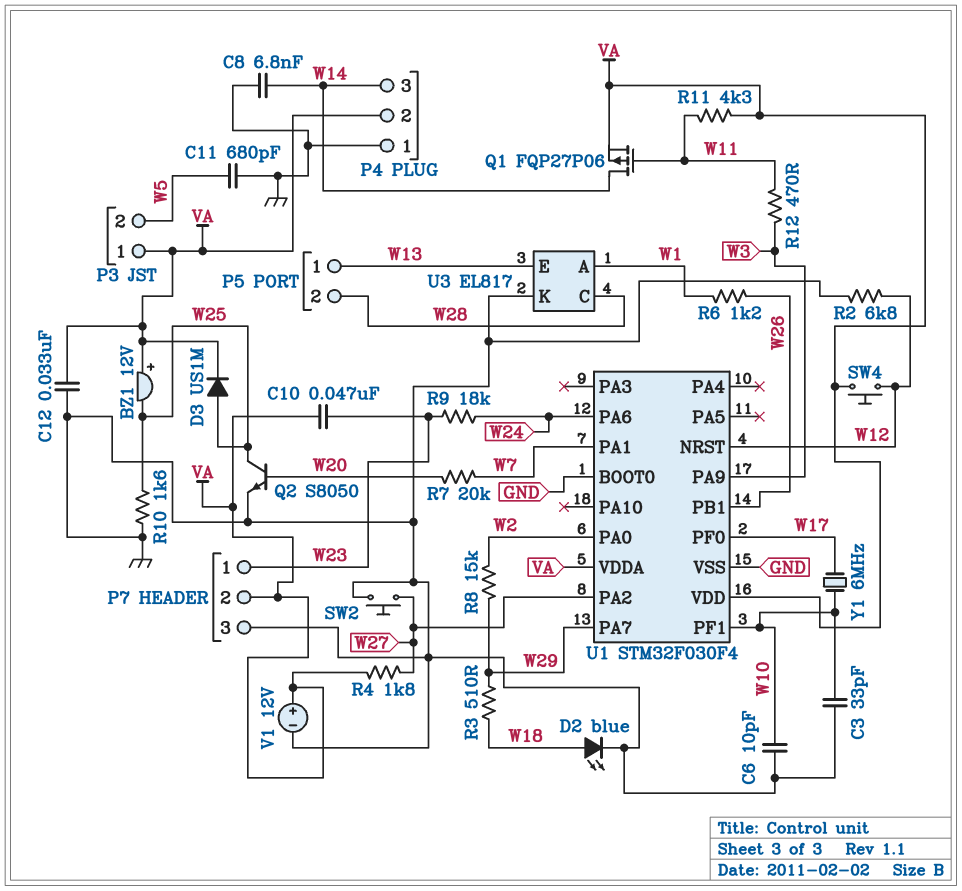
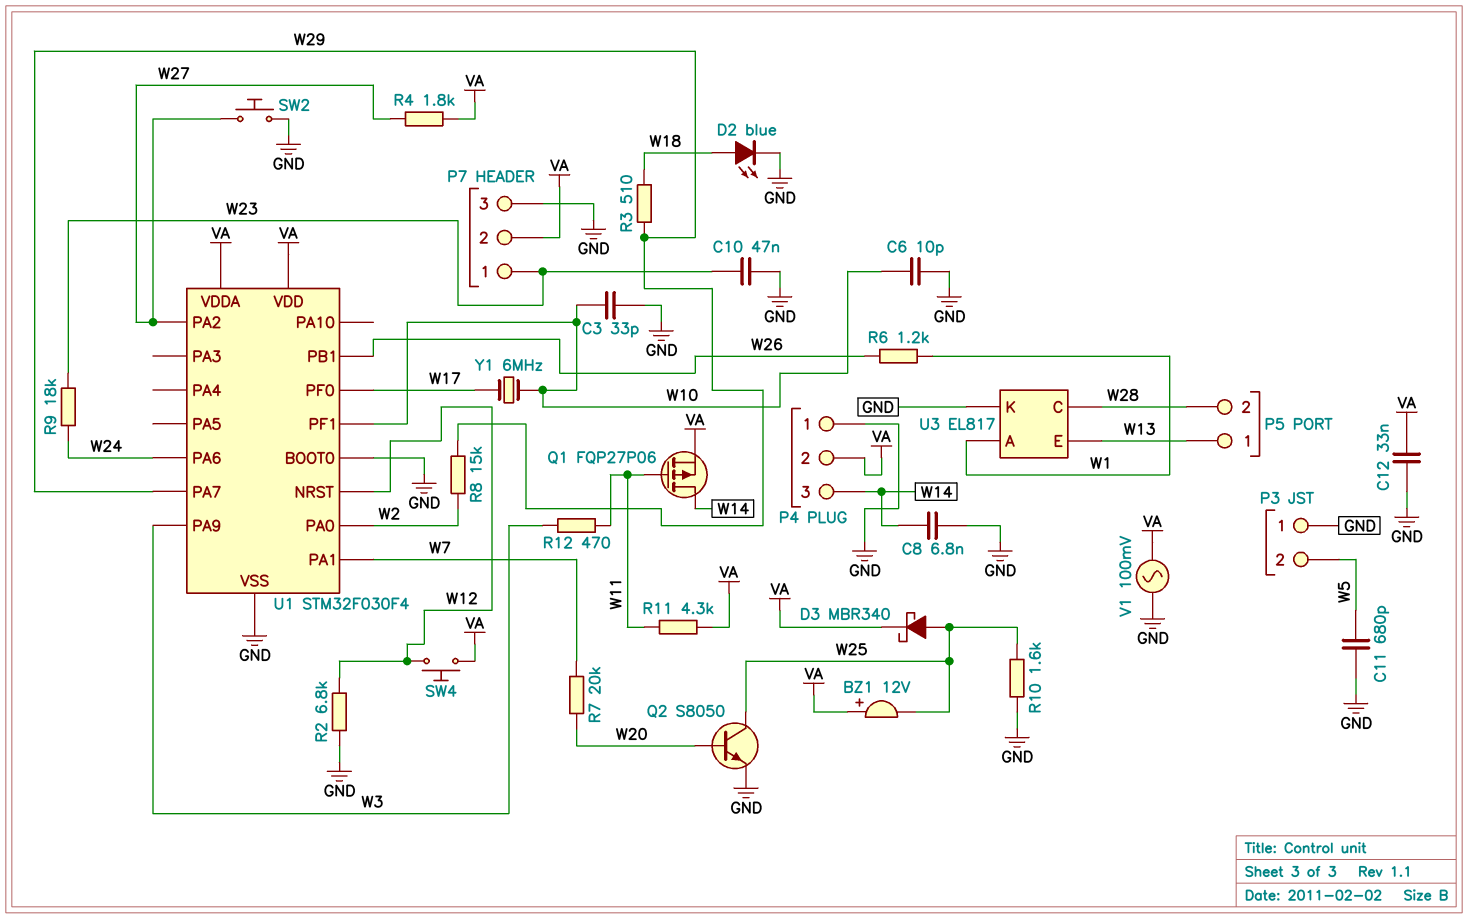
C10: 47nF (VA, W23) -> 47nF (GND, W23)
D3: diode US1M (A W25, K VA) -> schottky MBR340 (A W25, K VA)
P3 pin 1: VA -> GND
V1: 12V (plus VA, minus GND) -> AC 100mV (GND, VA)

